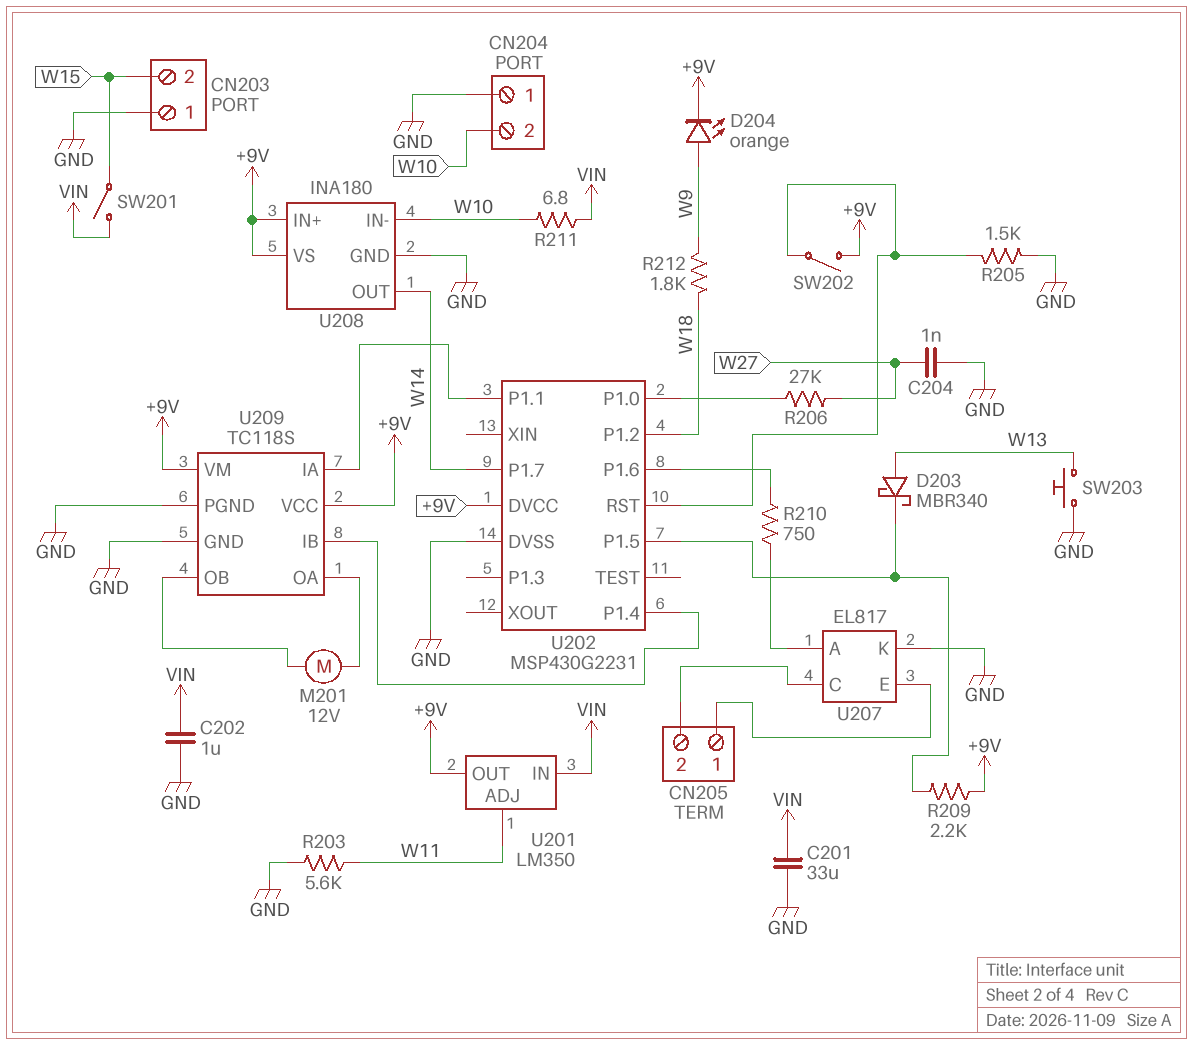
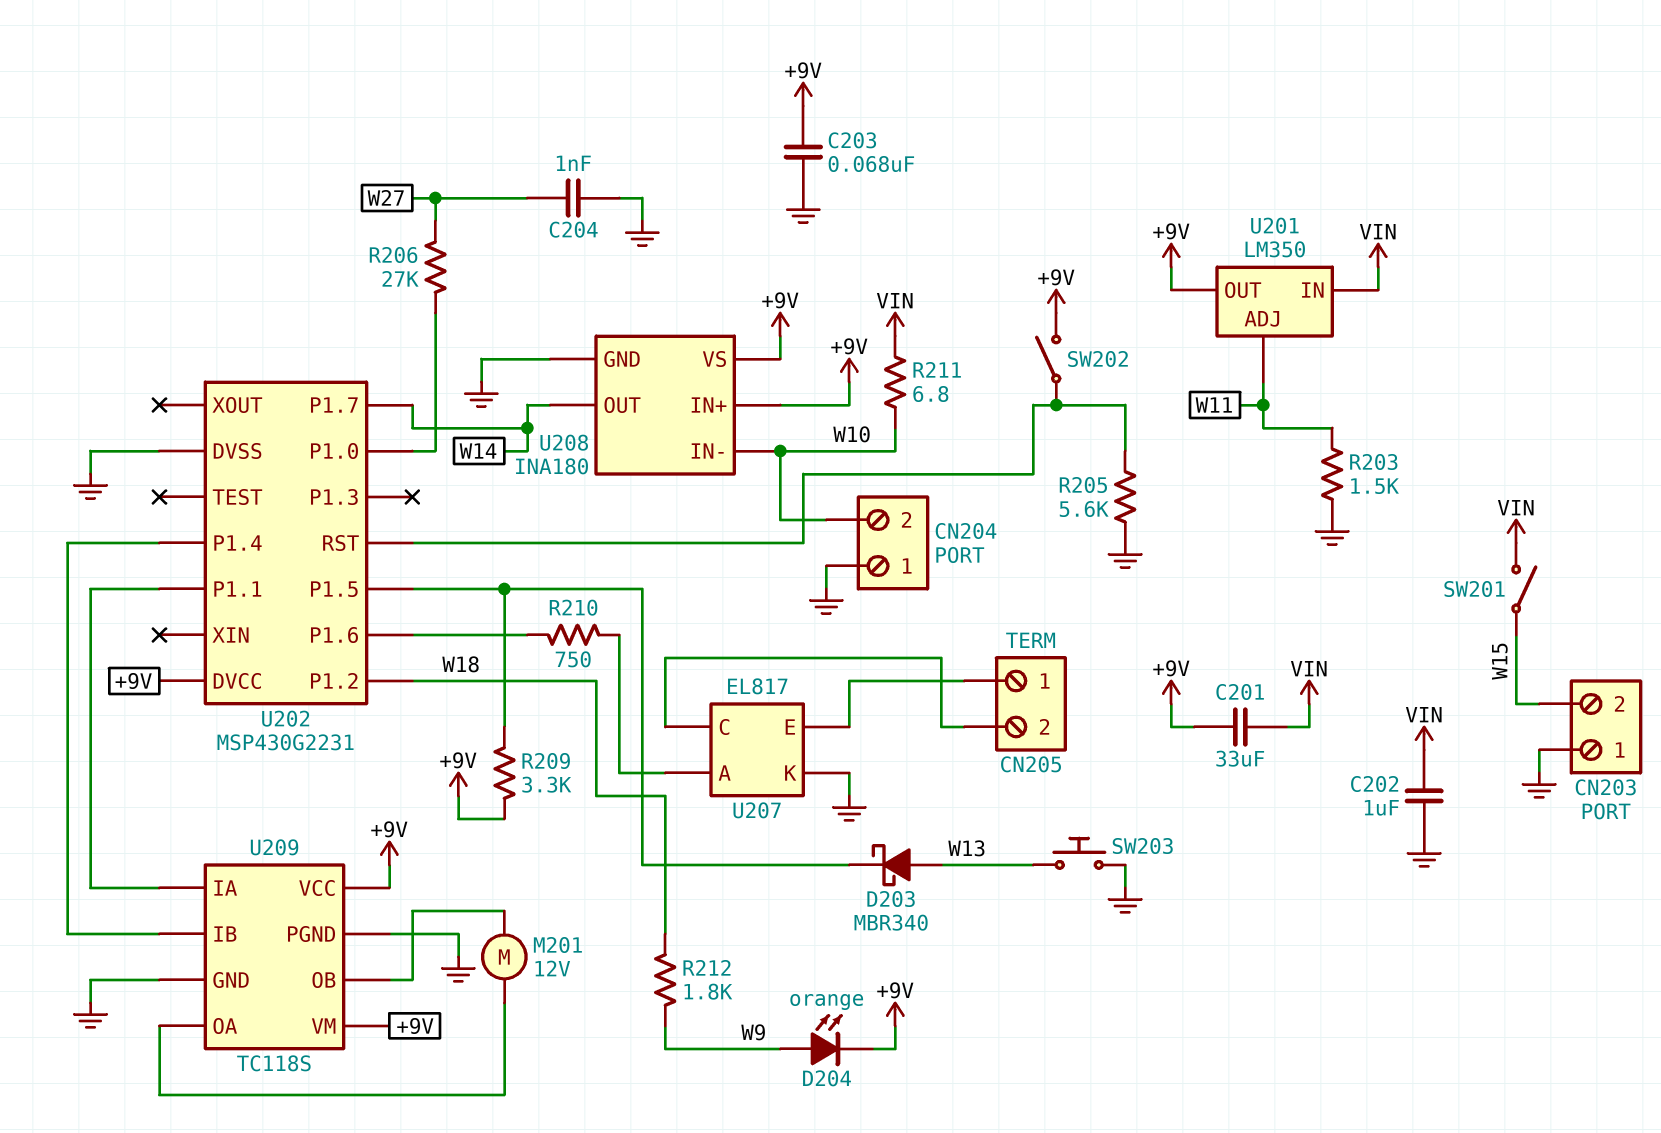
C201: 33uF (GND, VIN) -> 33uF (+9V, VIN)
C203: none -> 68nF (+9V, GND)
R203: 5.6k (GND, W11) -> 1.5k (GND, W11)
R205: 1.5k (GND, U202/RST) -> 5.6k (GND, U202/RST)
R209: 2.2k (+9V, U202/P1.5) -> 3.3k (+9V, U202/P1.5)

